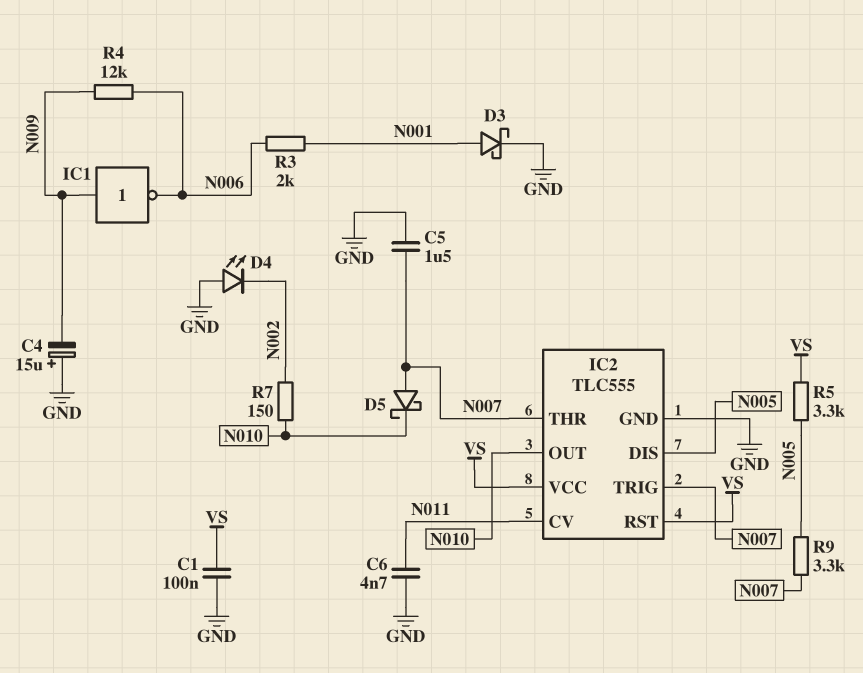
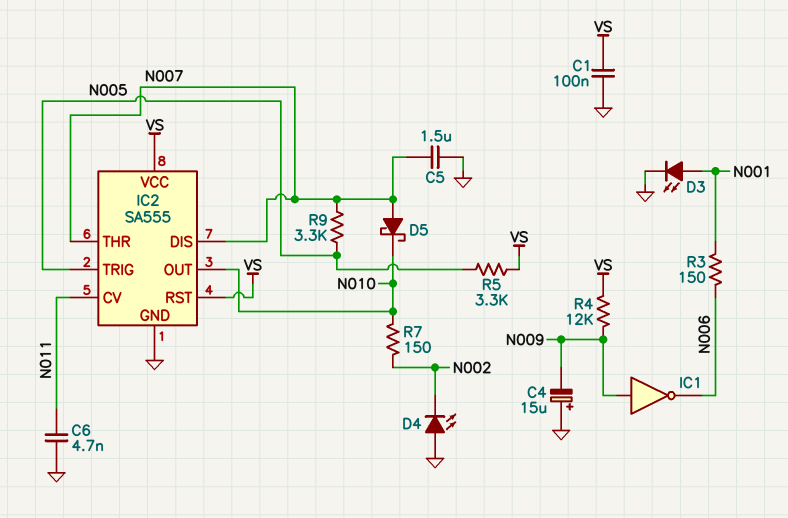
D3: schottky (A N001, K GND) -> LED (A N001, K GND)
IC2: TLC555 -> SA555
IC2 pin DIS: N005 -> N007
IC2 pin TRIG: N007 -> N005
R3: 2k (N001, N006) -> 150 (N001, N006)
R4: 12k (N006, N009) -> 12k (N009, VS)

